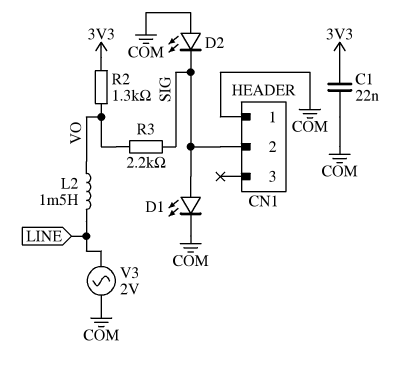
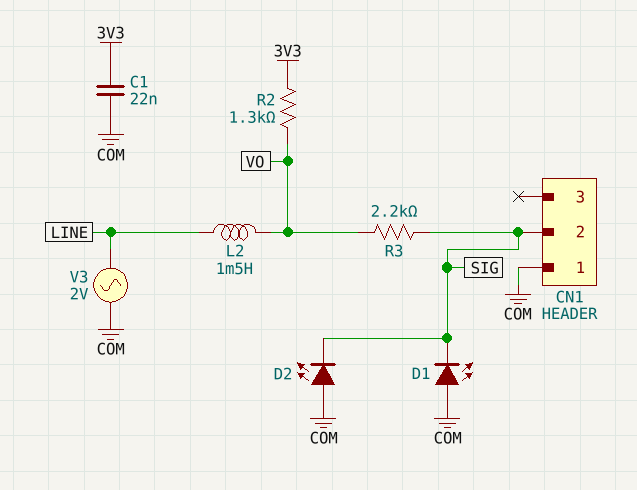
D1: LED (A SIG, K COM) -> LED (A COM, K SIG)

